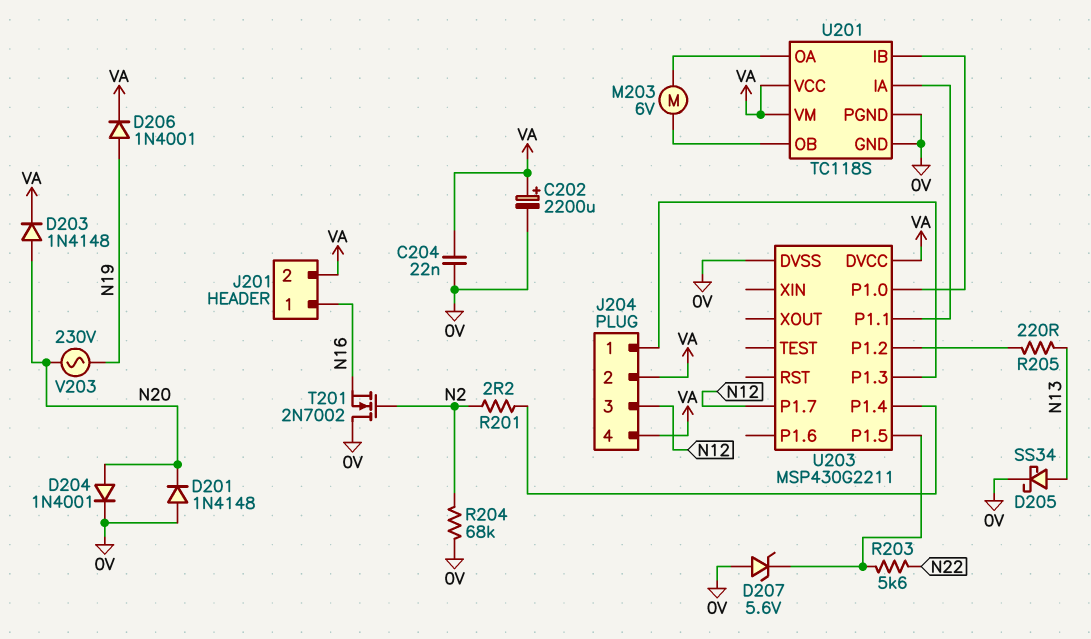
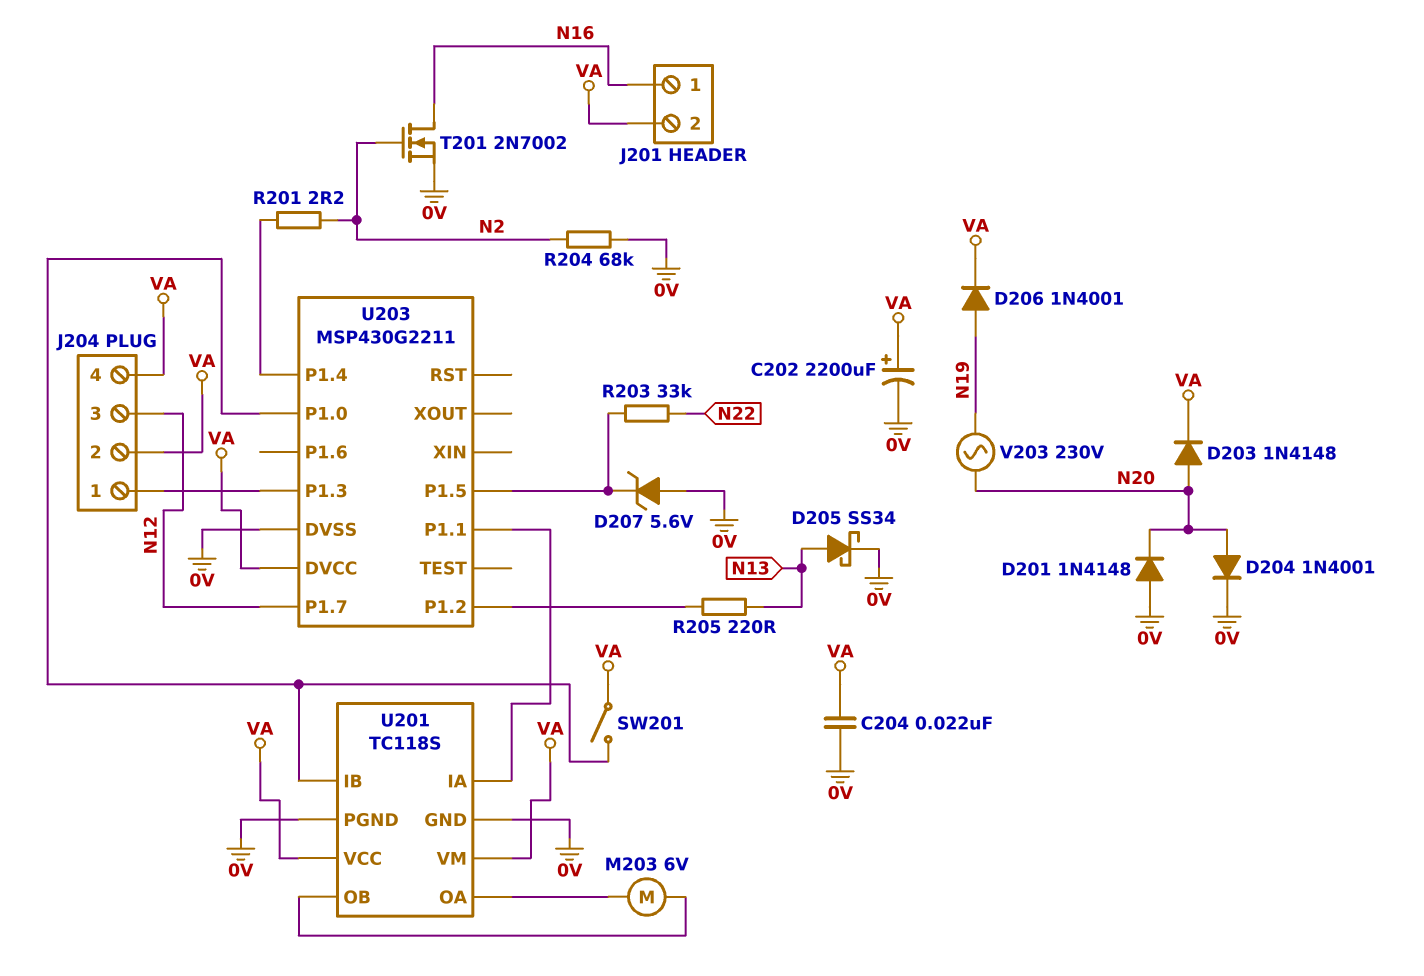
R203: 5.6k (N22, U203/P1.5) -> 33k (N22, U203/P1.5)
SW201: none -> switch (U201/IB, VA)
T201: NMOS 2N7002 (G N2, D 0V, S N16) -> NMOS 2N7002 (G N2, D N16, S 0V)

